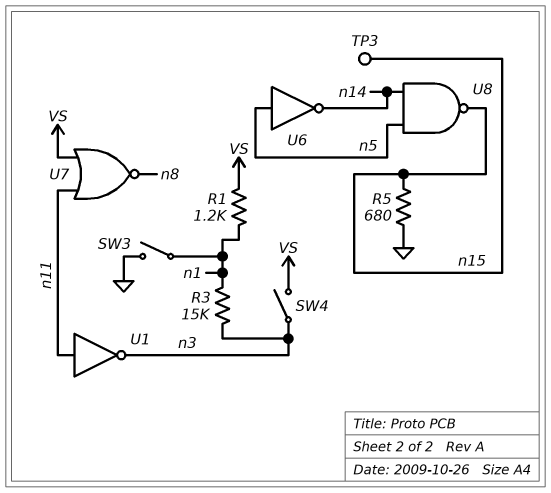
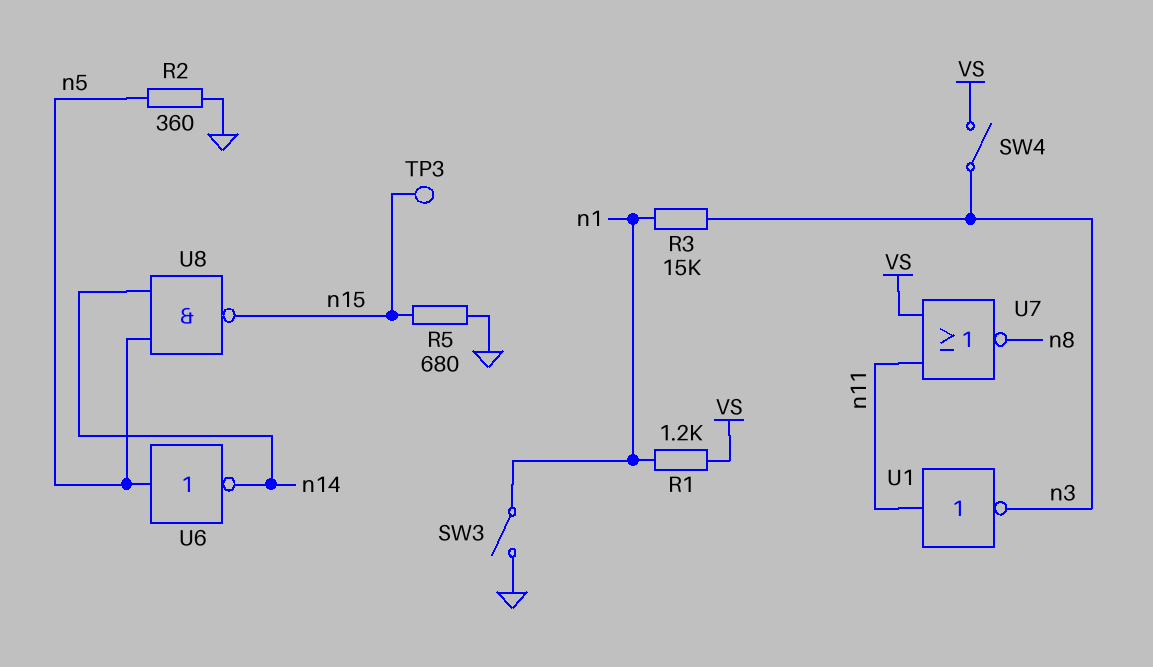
R2: none -> 360 (GND, n5)

